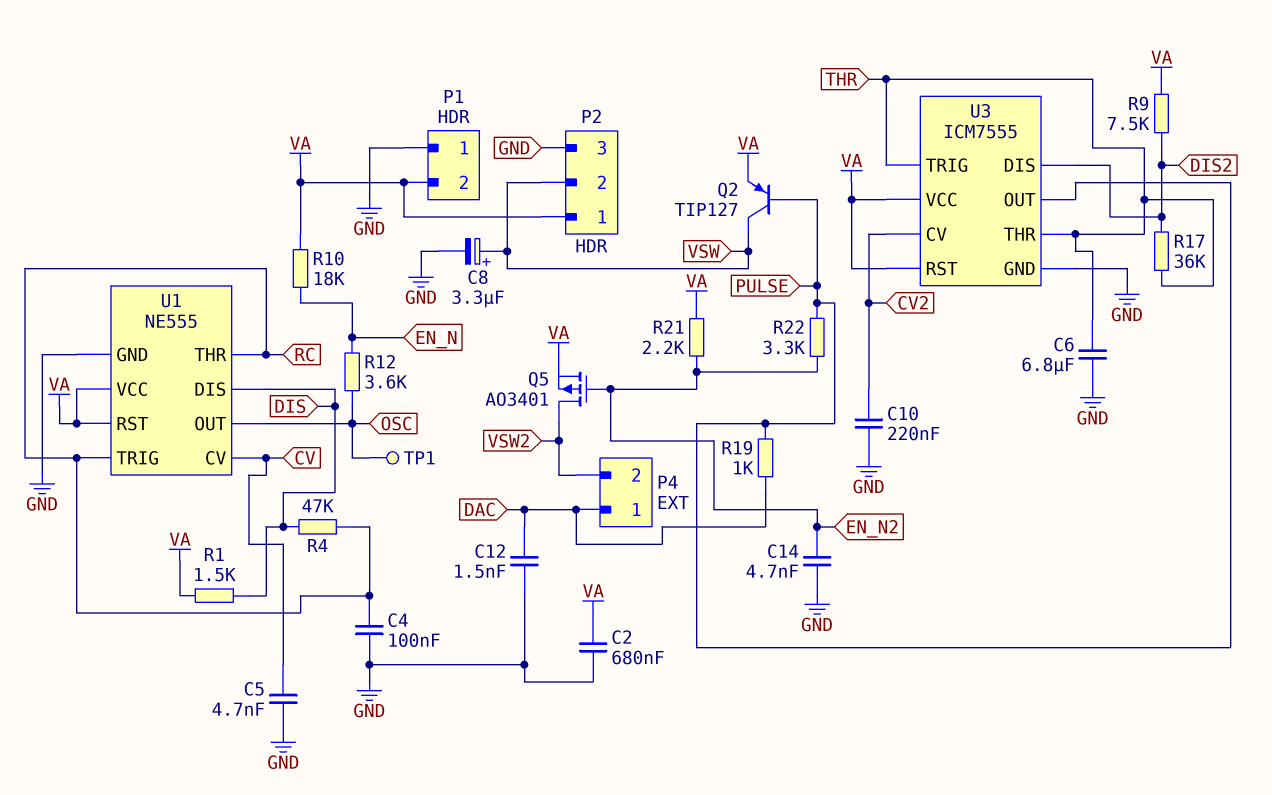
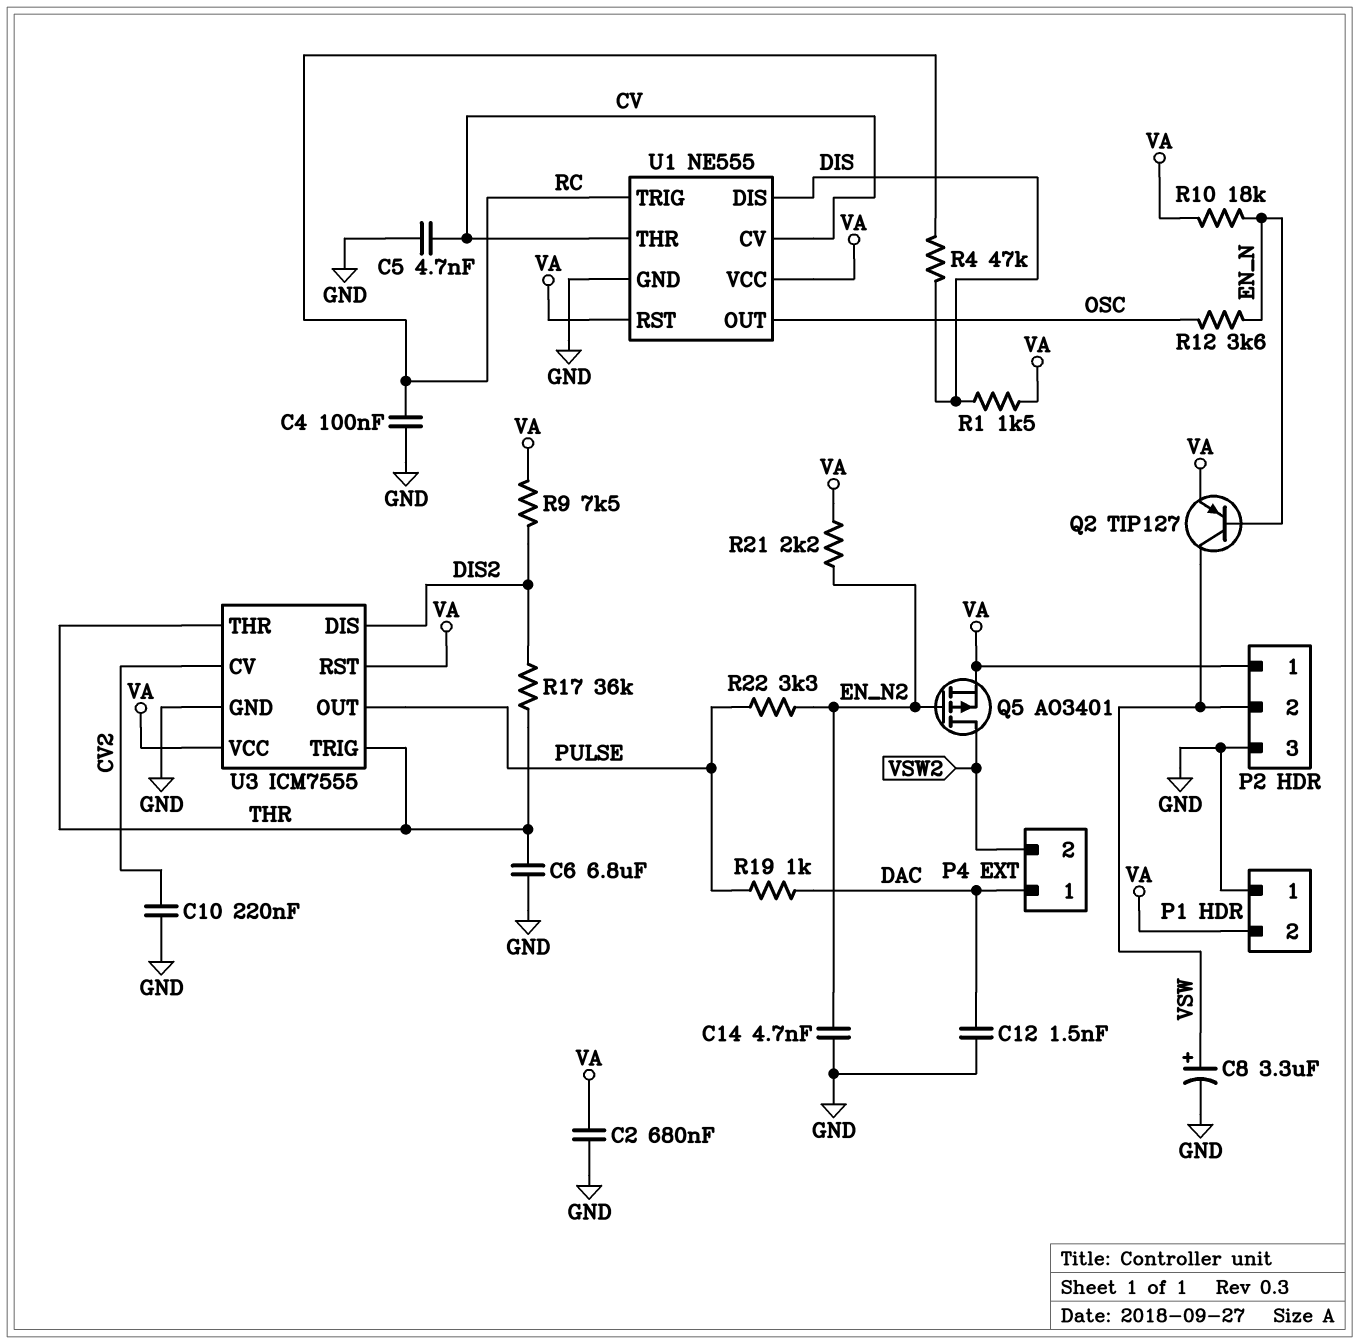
Q2: PNP TIP127 (B PULSE, C VSW, E VA) -> PNP TIP127 (B EN_N, C VSW, E VA)
TP1: test point (OSC) -> none
U1 pin THR: RC -> CV

